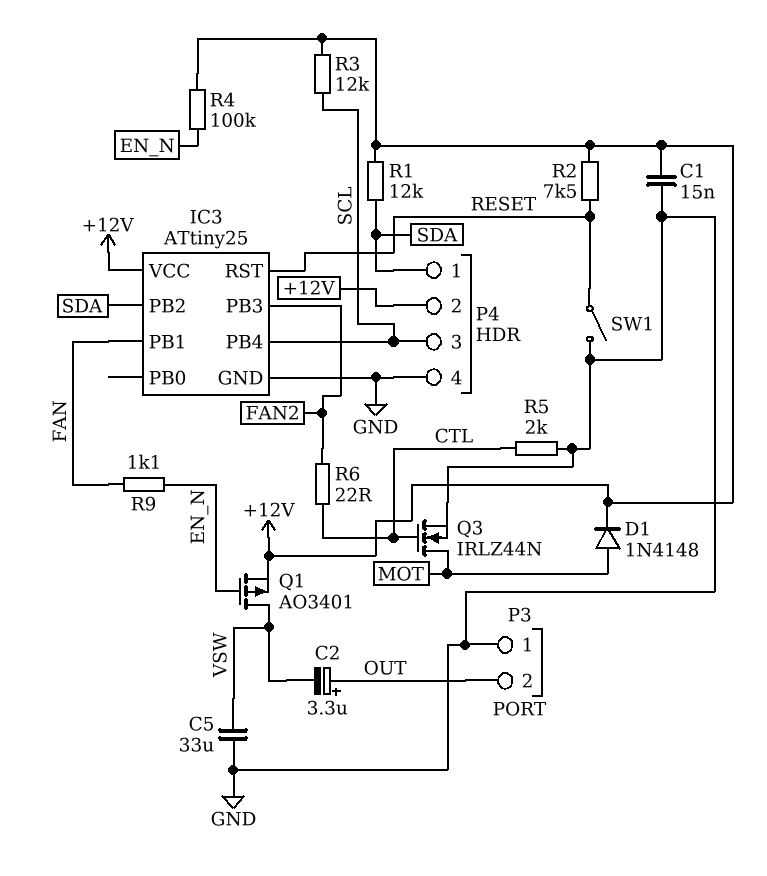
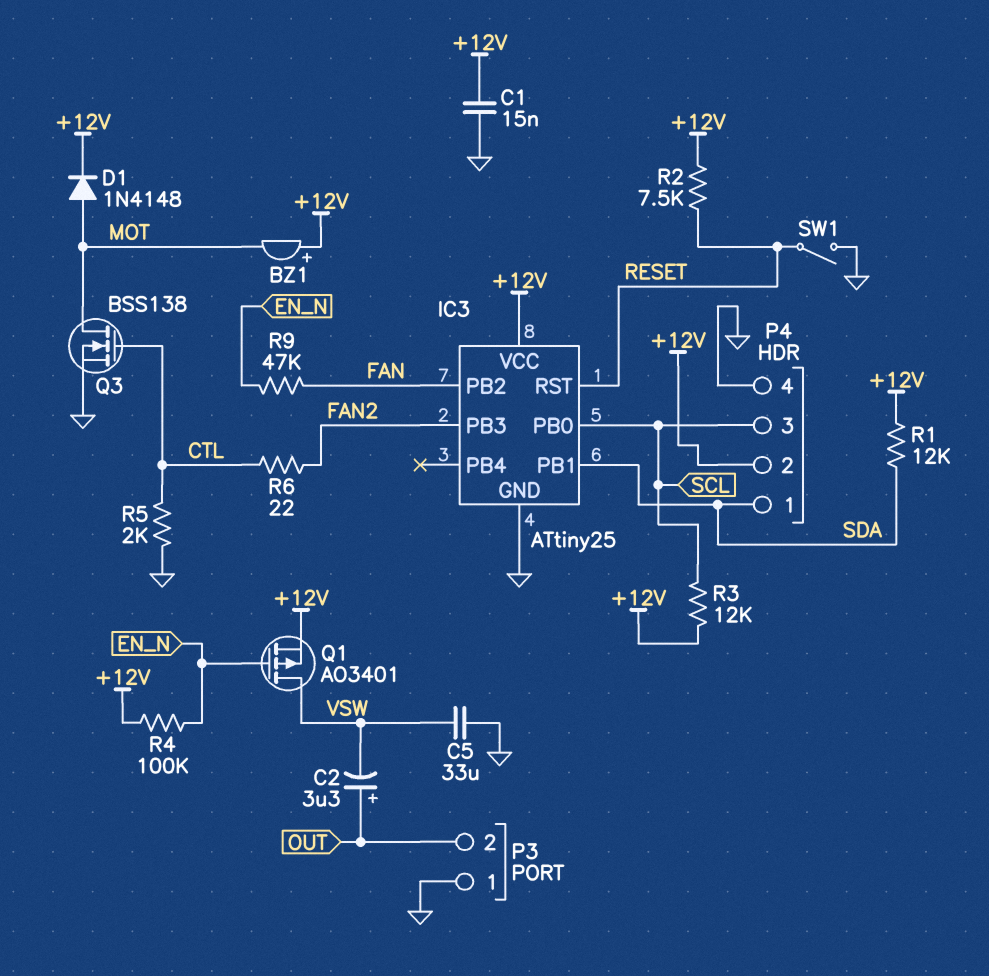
BZ1: none -> buzzer (plus +12V, minus MOT)
IC3 pin PB0: none -> SCL
IC3 pin PB1: FAN -> SDA
IC3 pin PB2: SDA -> FAN
IC3 pin PB4: SCL -> none
Q3: NMOS IRLZ44N (G CTL, D MOT, S GND) -> NMOS BSS138 (G CTL, D MOT, S GND)
R9: 1.1k (EN_N, FAN) -> 47k (EN_N, FAN)

